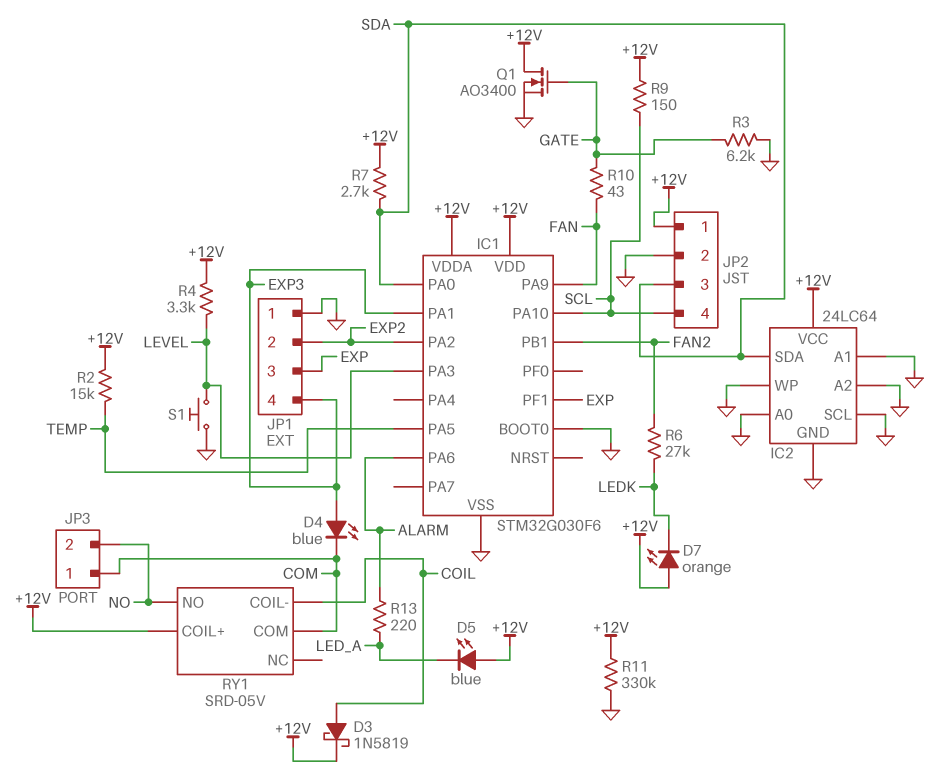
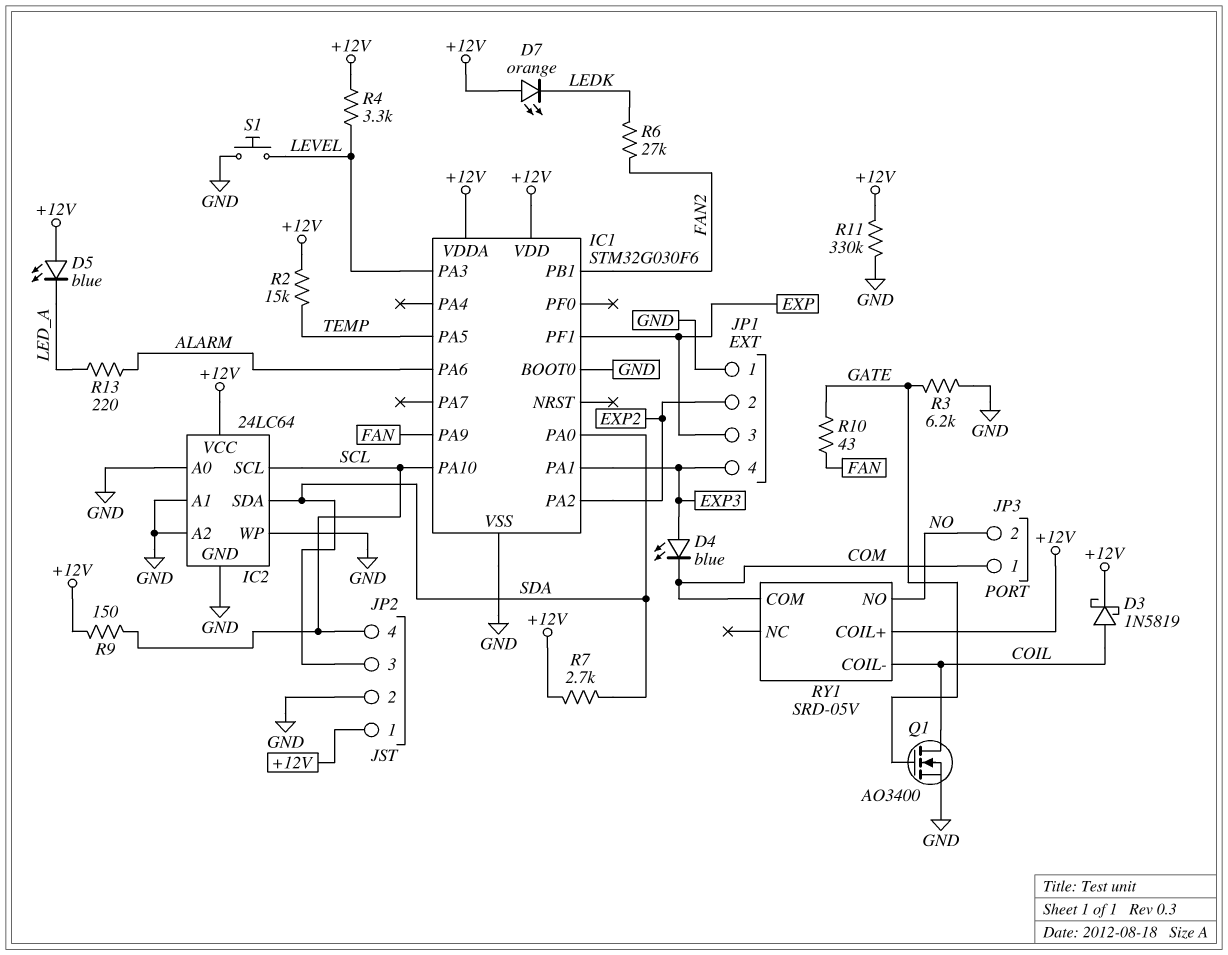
IC2 pin SCL: GND -> SCL
Q1: NMOS AO3400 (G GATE, D +12V, S GND) -> NMOS AO3400 (G GATE, D COIL, S GND)

